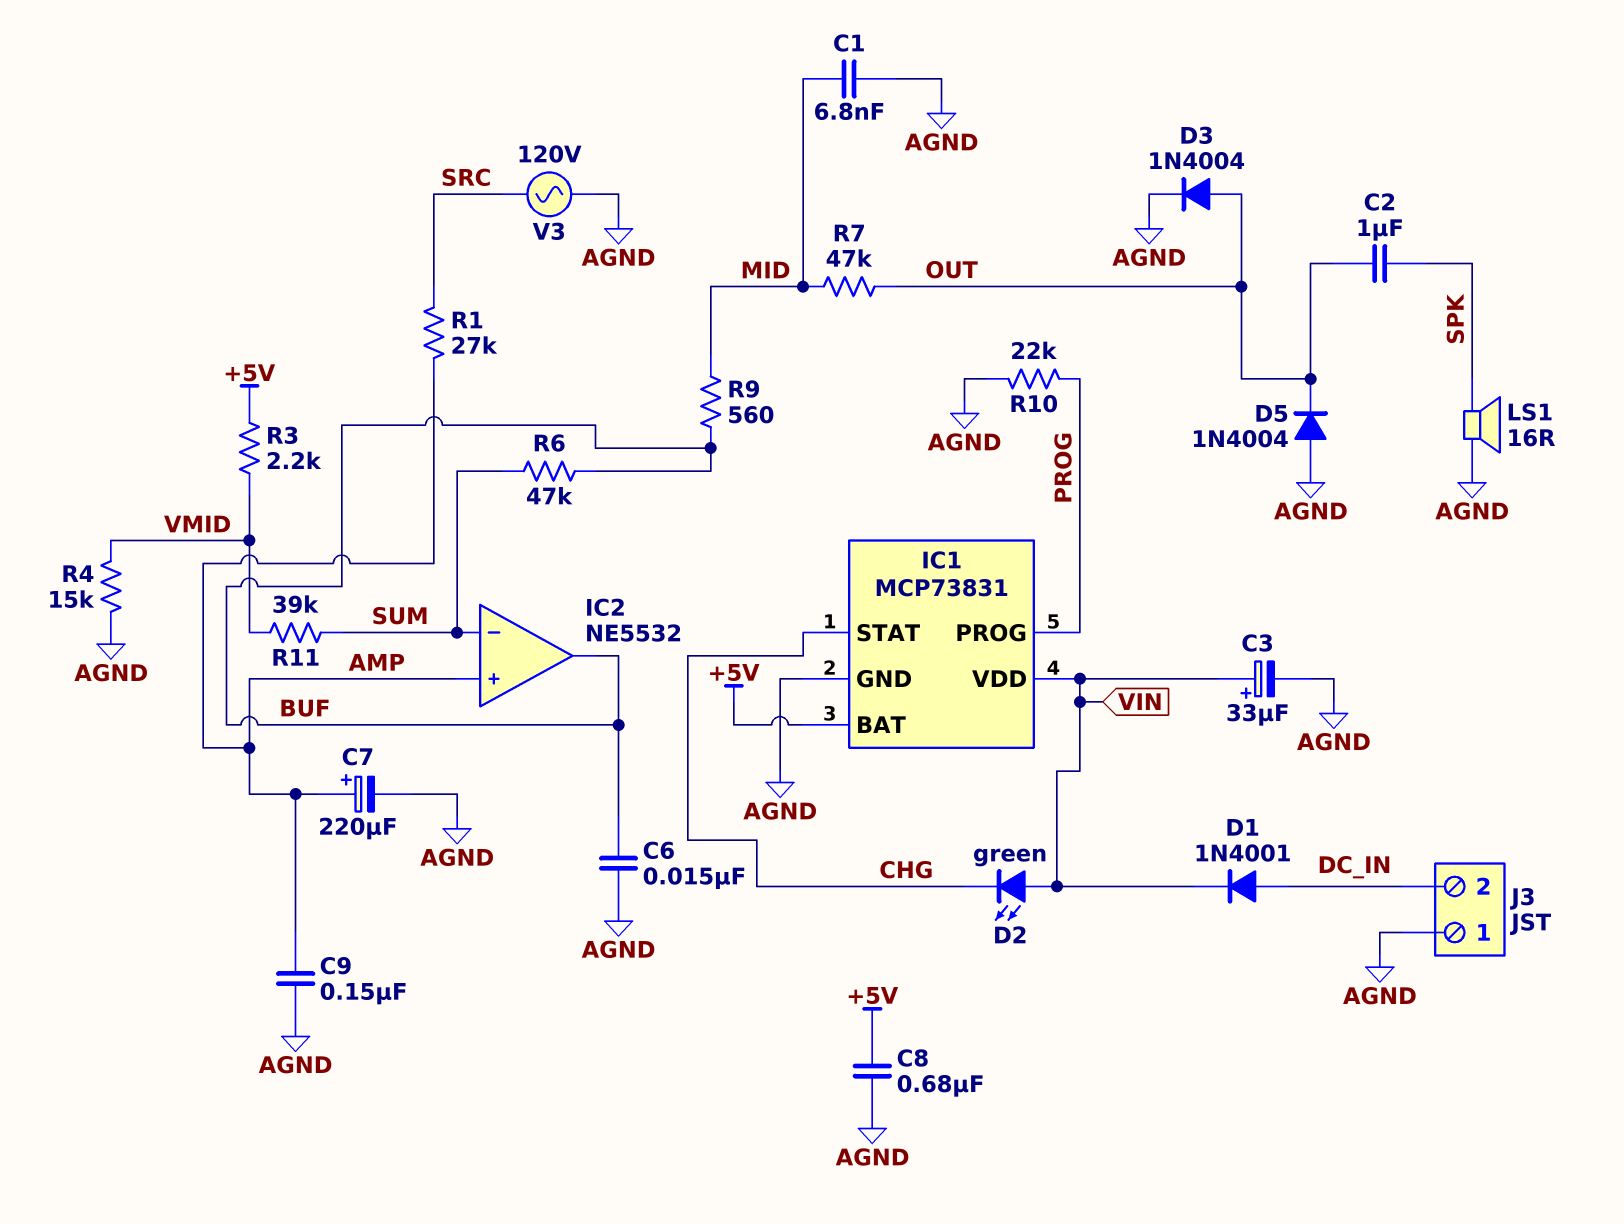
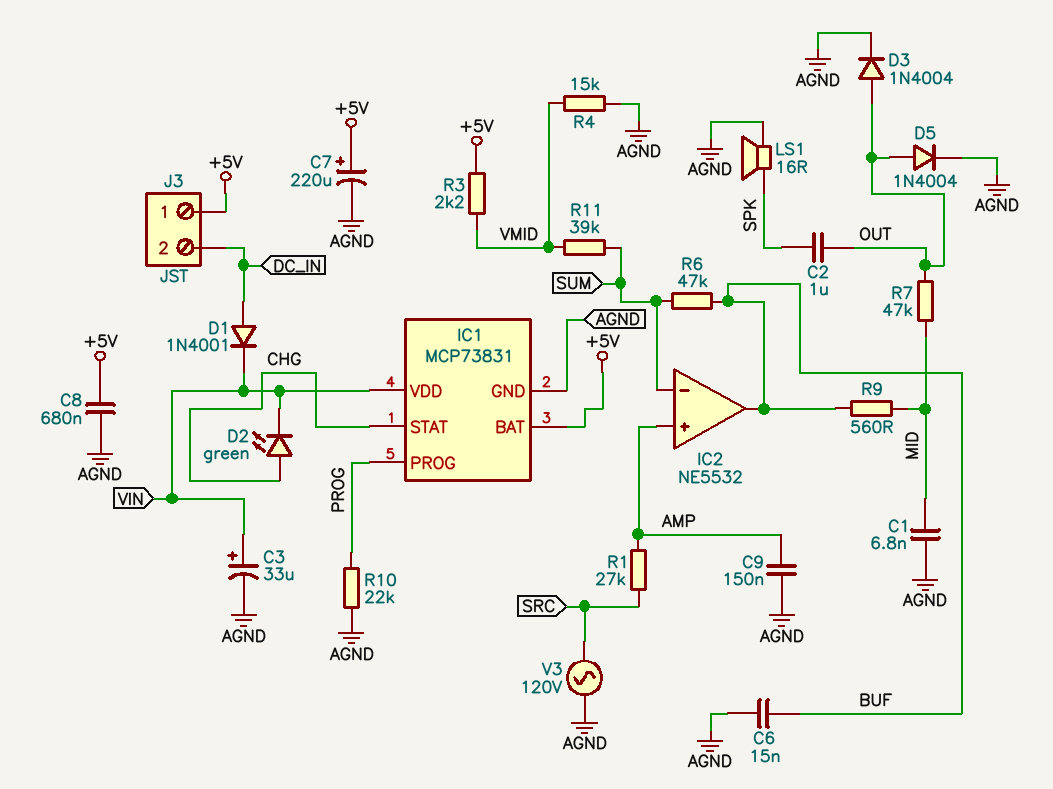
C7: 220uF (plus AMP, minus AGND) -> 220uF (plus +5V, minus AGND)
D2: LED green (A VIN, K CHG) -> LED green (A CHG, K VIN)
D5: diode 1N4004 (A AGND, K OUT) -> diode 1N4004 (A OUT, K AGND)
J3 pin 1: AGND -> +5V

